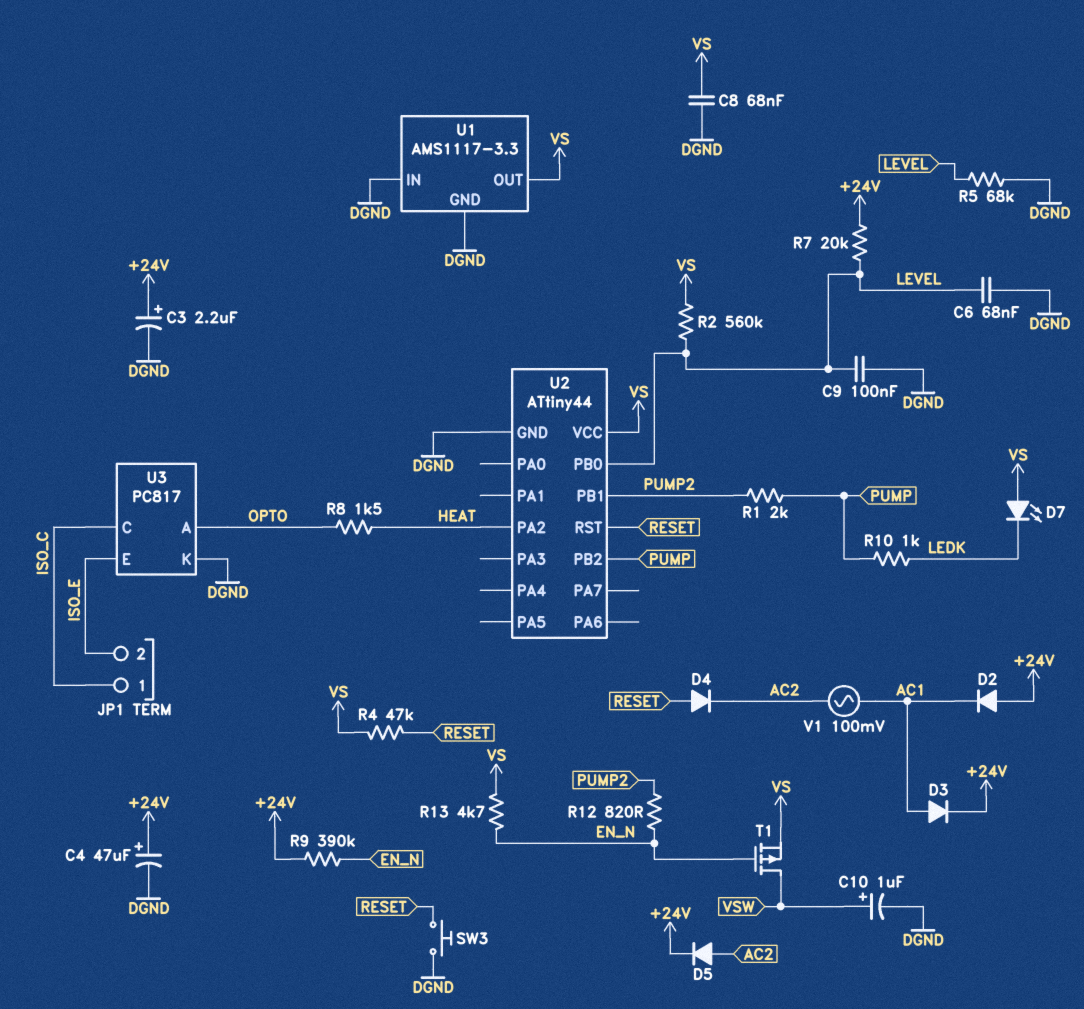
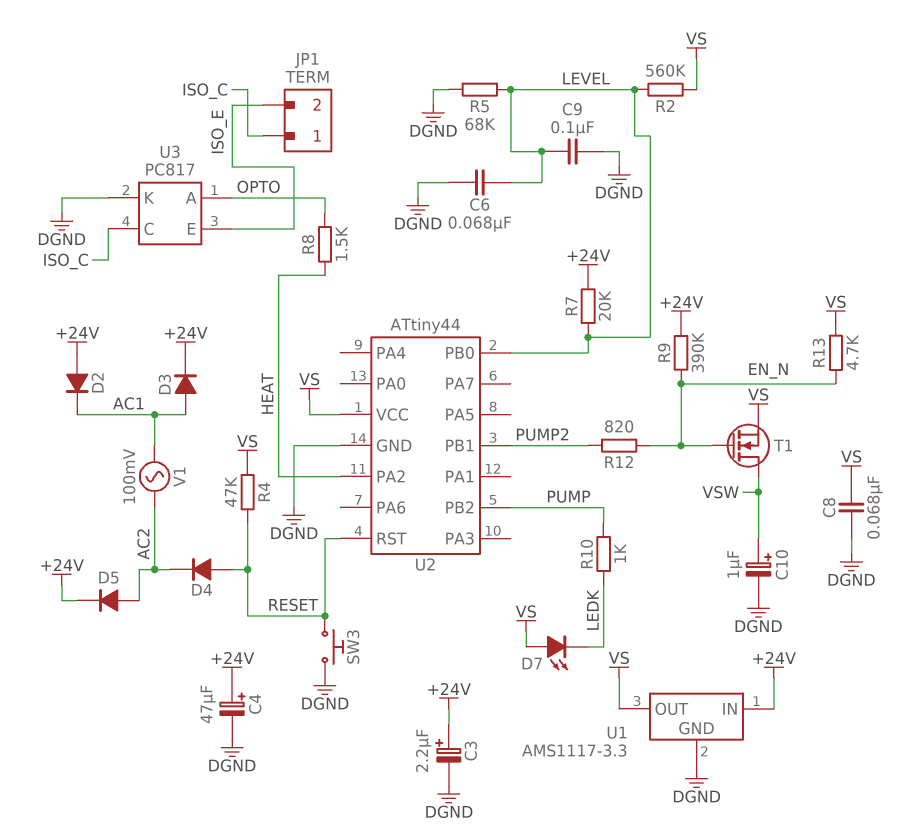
R1: 2k (PUMP, PUMP2) -> none
T1: PMOS (G EN_N, D VSW, S VS) -> NMOS (G EN_N, D VSW, S VS)
U1 pin IN: DGND -> +24V

